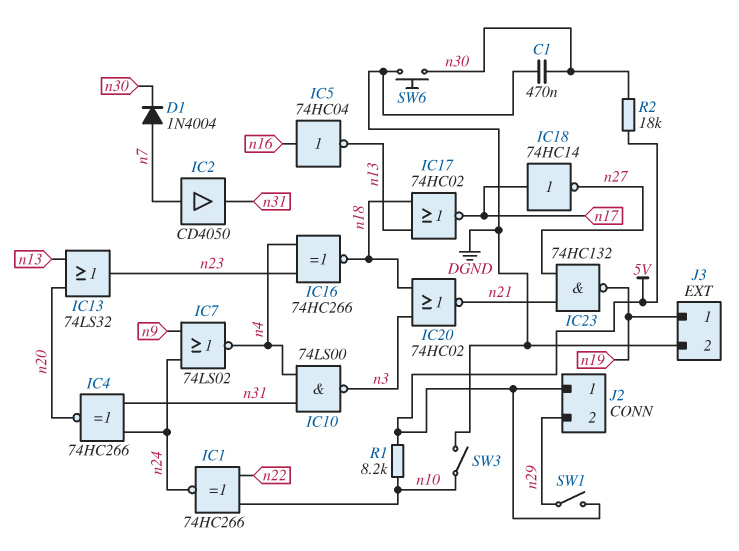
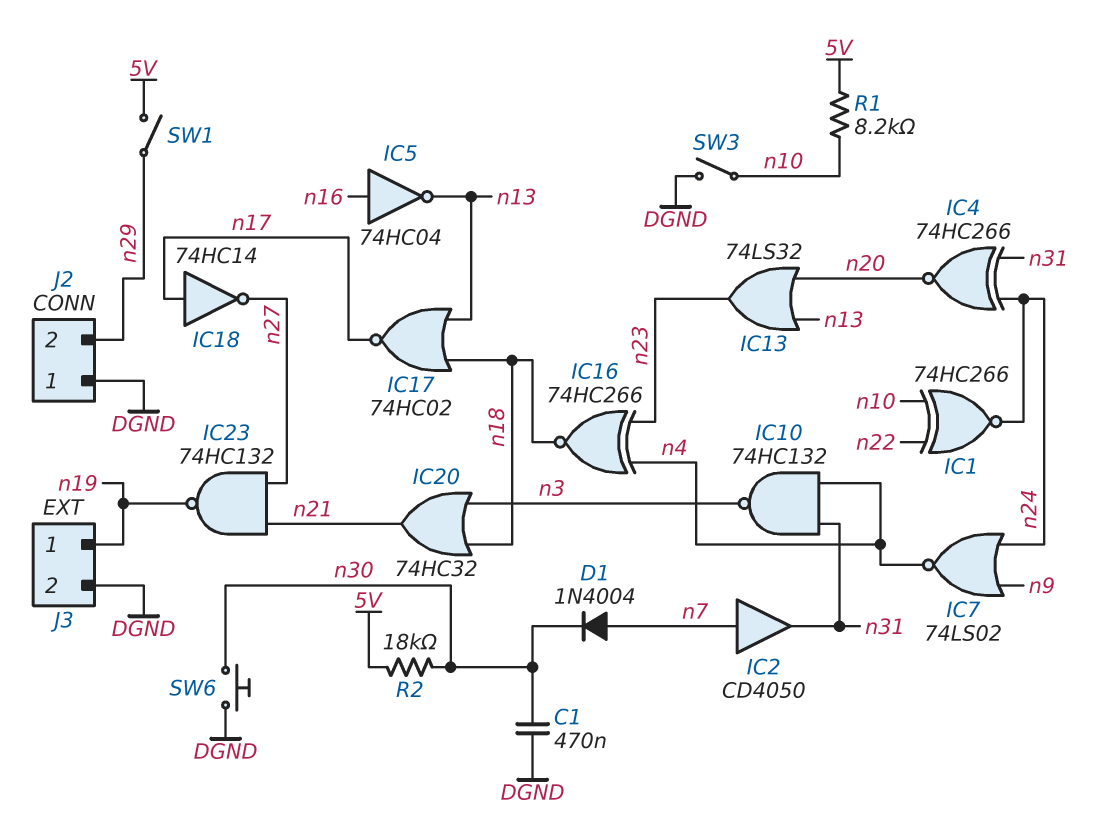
IC10: NAND 74LS00 (in n4, in n31, out n3) -> NAND 74HC132 (in n4, in n31, out n3)
IC20: NOR 74HC02 (in n3, in n18, out n21) -> OR 74HC32 (in n3, in n18, out n21)
J2 pin 1: 5V -> DGND

